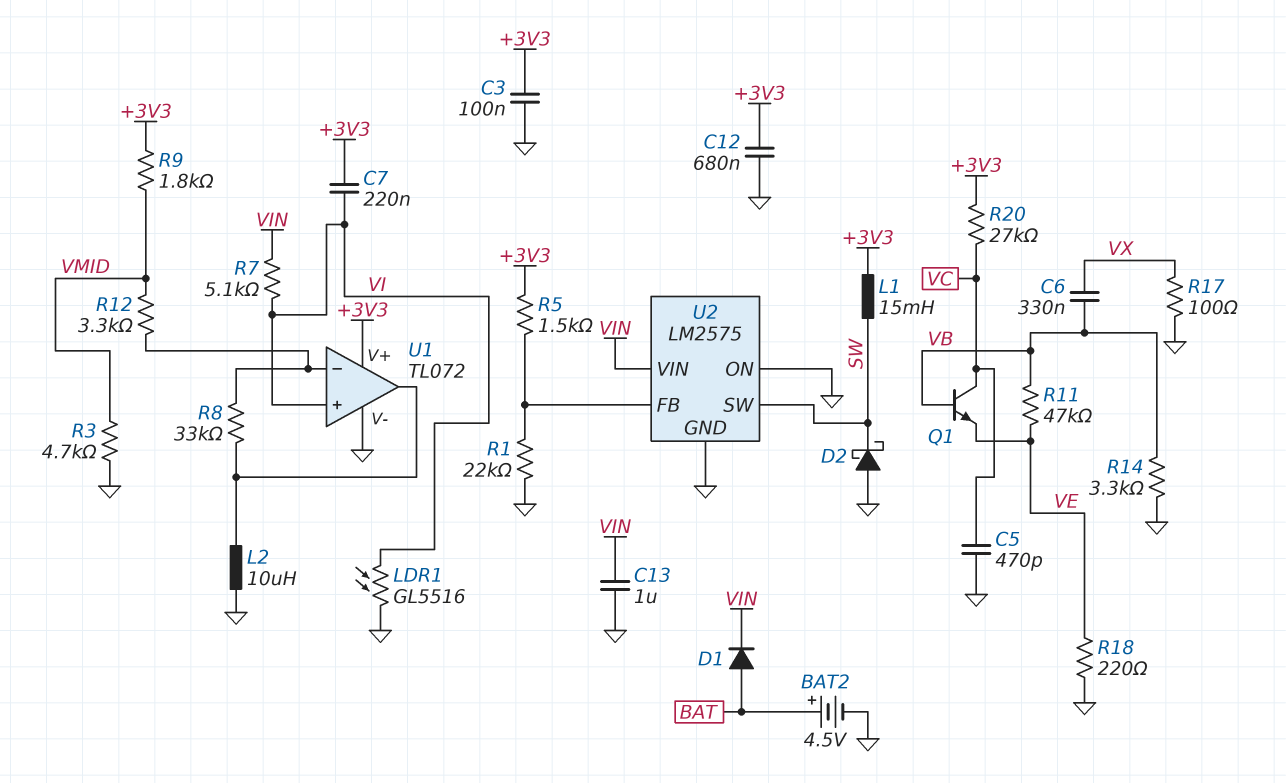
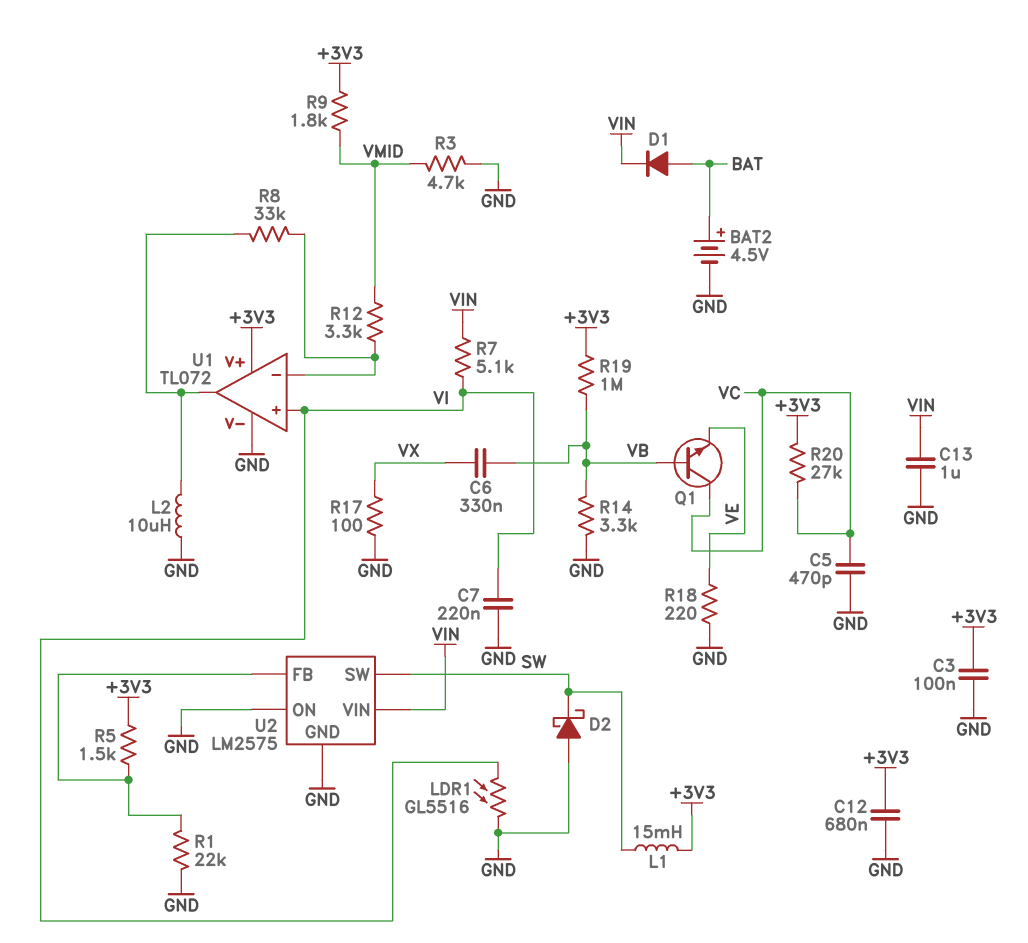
C7: 220nF (+3V3, VI) -> 220nF (GND, VI)
R11: 47k (VB, VE) -> none
R19: none -> 1M (+3V3, VB)

